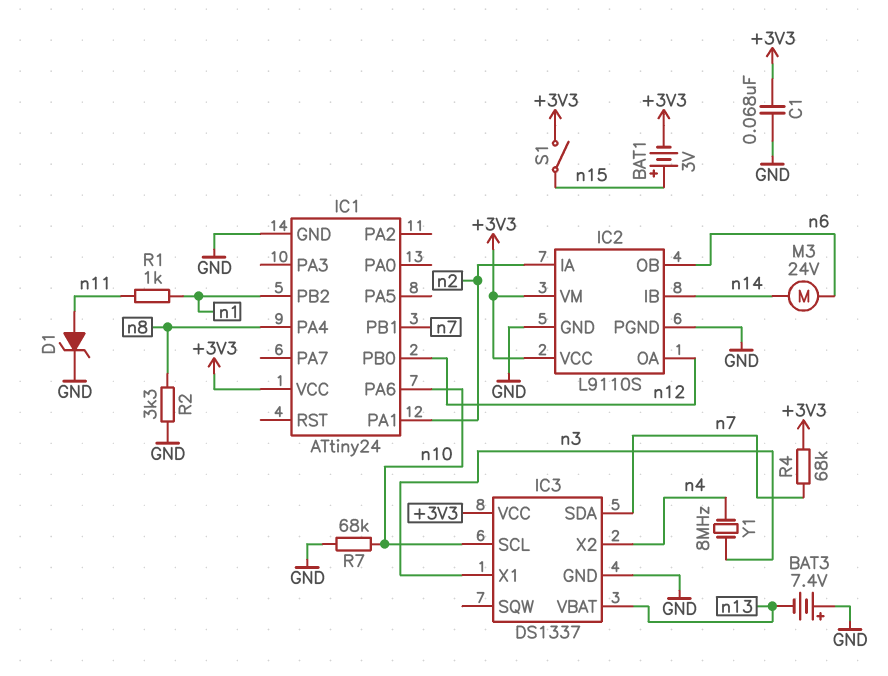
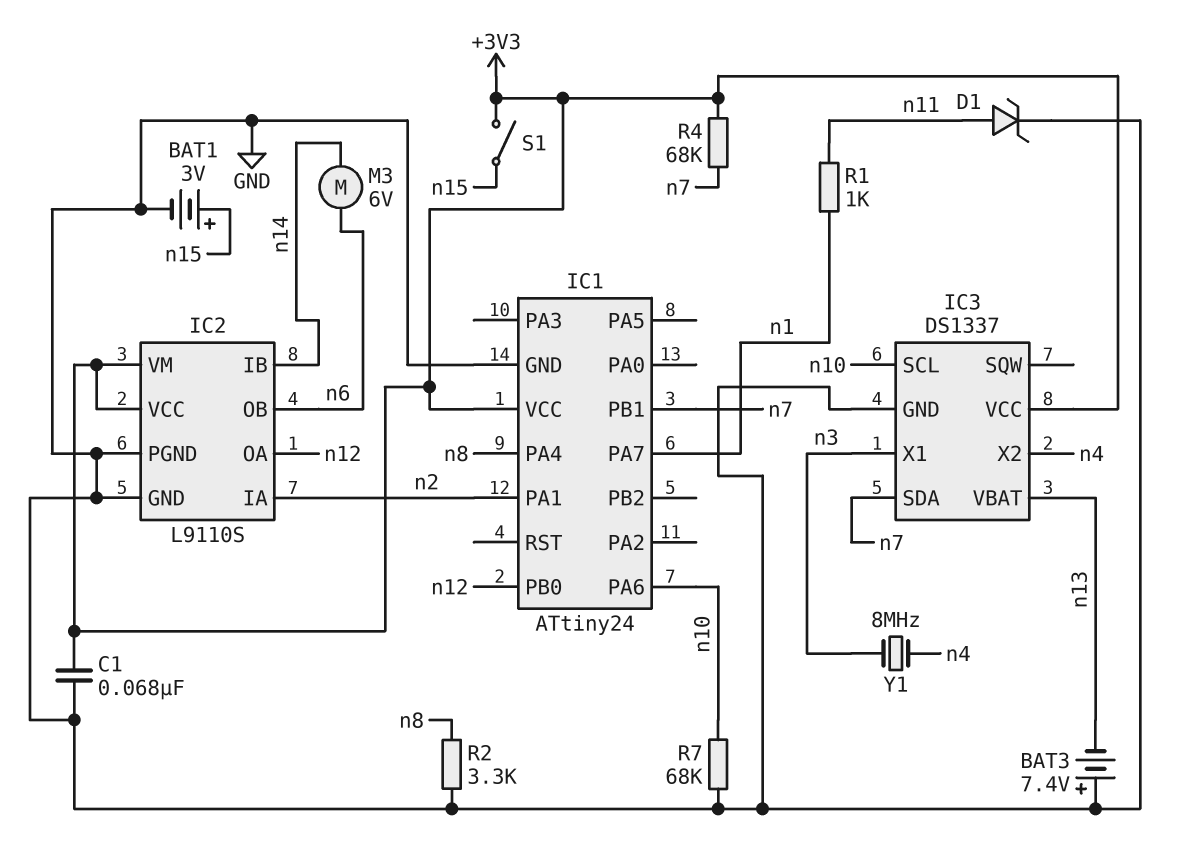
BAT1: 3V (plus n15, minus +3V3) -> 3V (plus n15, minus GND)
IC1 pin PA7: none -> n1
IC1 pin PB2: n1 -> none
M3: motor 24V (n6, n14) -> motor 6V (n6, n14)

